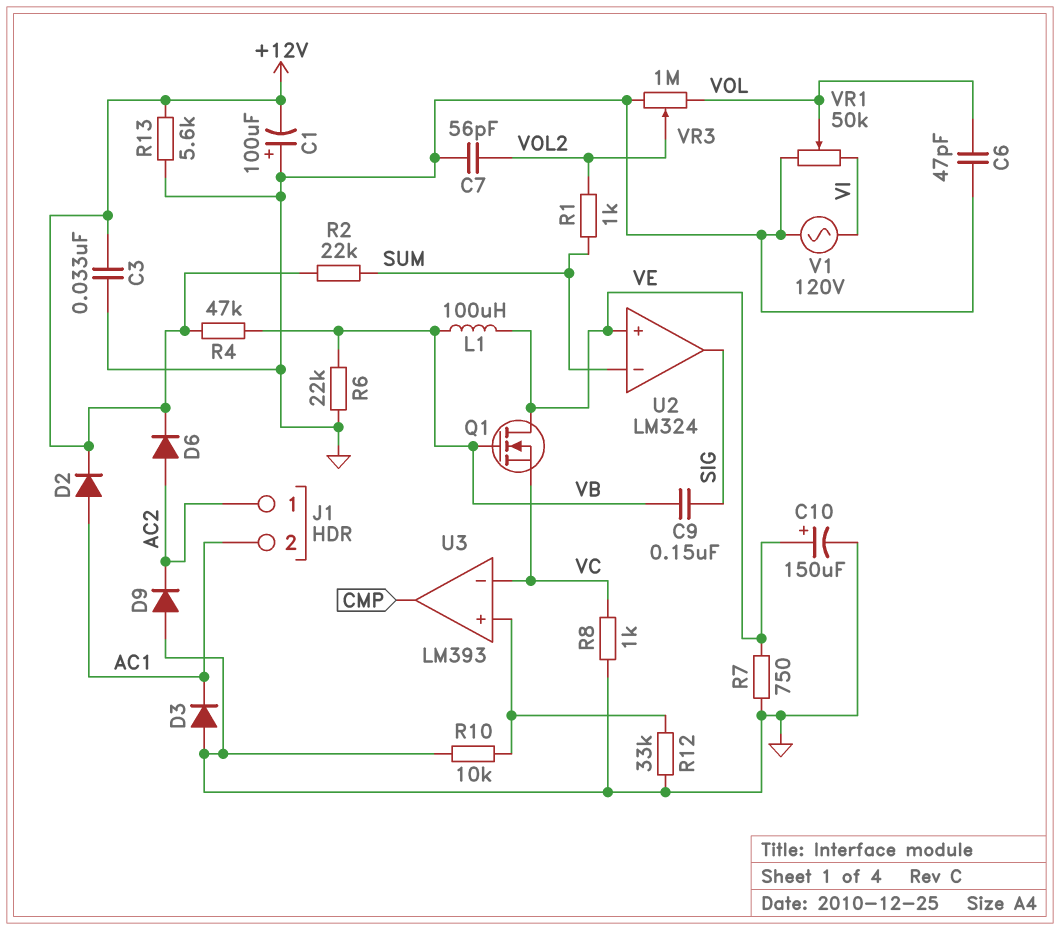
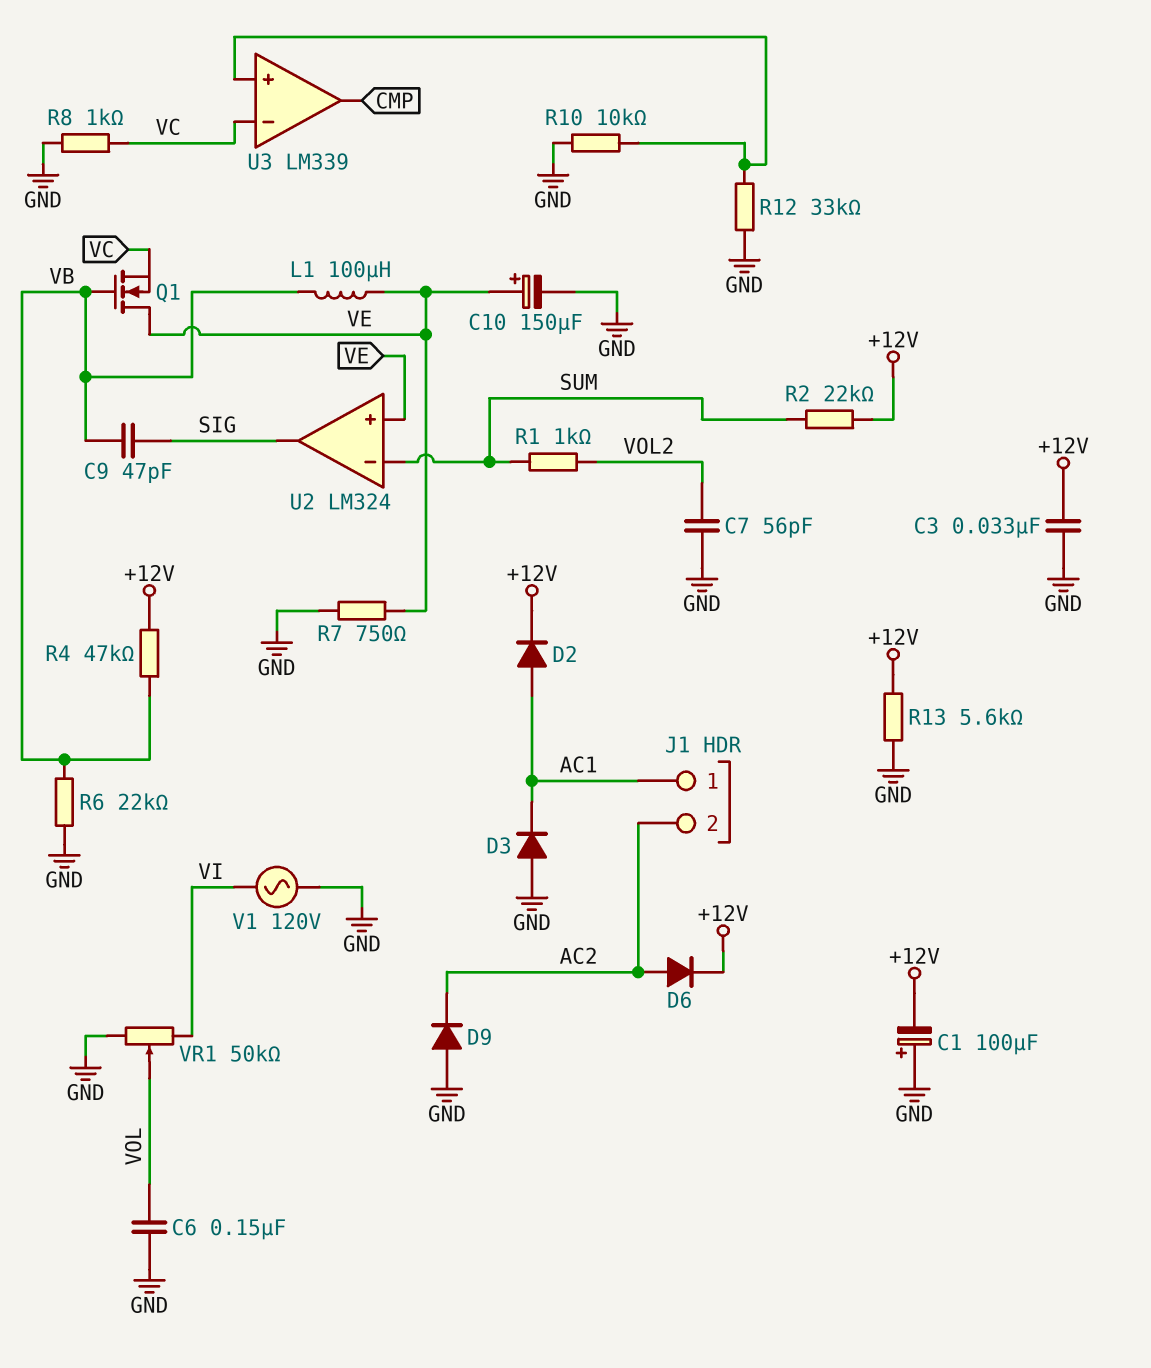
C6: 47pF (GND, VOL) -> 150nF (GND, VOL)
C9: 150nF (SIG, VB) -> 47pF (SIG, VB)
J1 pin 1: AC2 -> AC1
J1 pin 2: AC1 -> AC2
U3: LM393 -> LM339
VR3: 1M (GND, VOL, wiper VOL2) -> none

